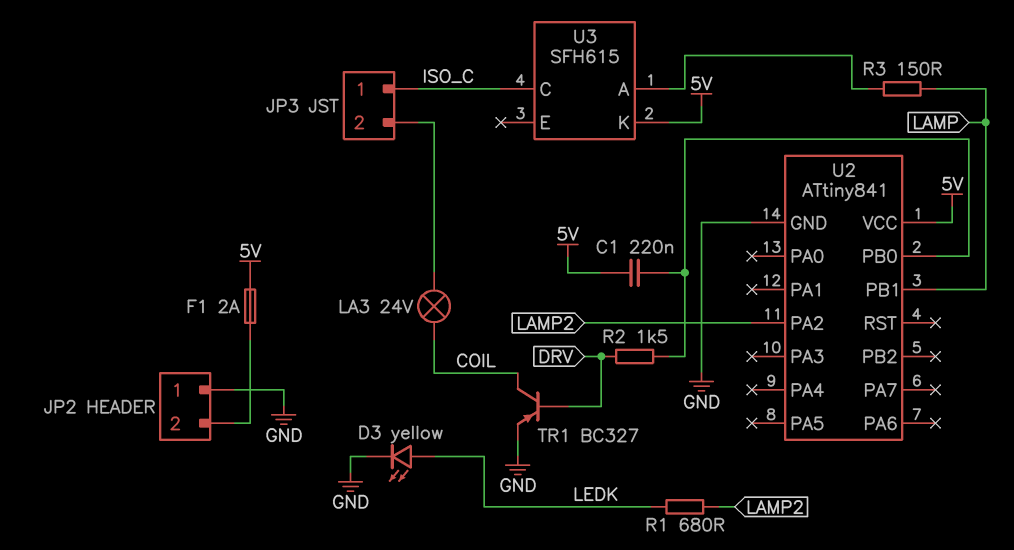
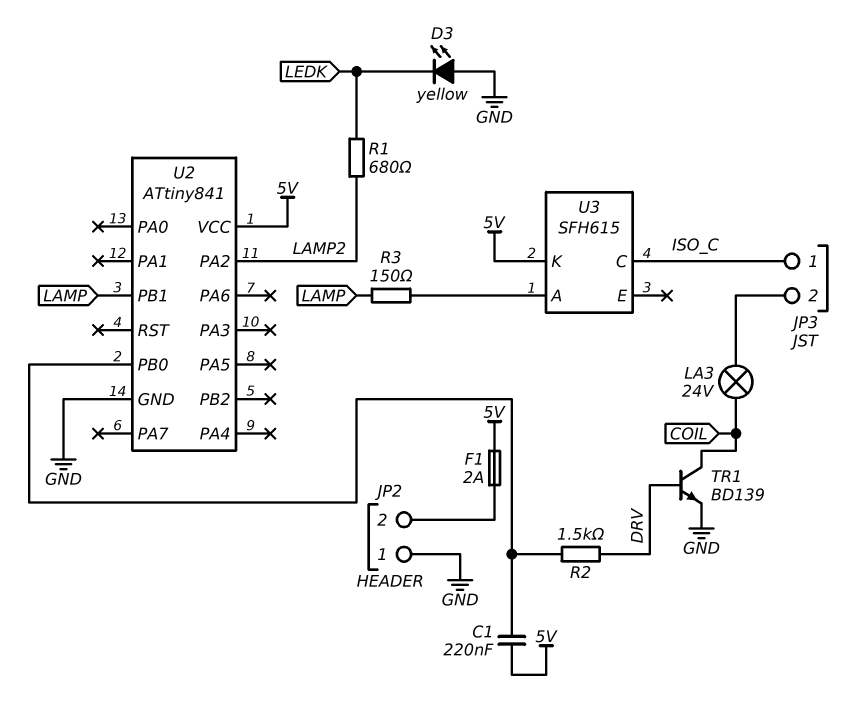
D3: LED yellow (A LEDK, K GND) -> LED yellow (A GND, K LEDK)
TR1: PNP BC327 (B DRV, C COIL, E GND) -> NPN BD139 (B DRV, C COIL, E GND)

